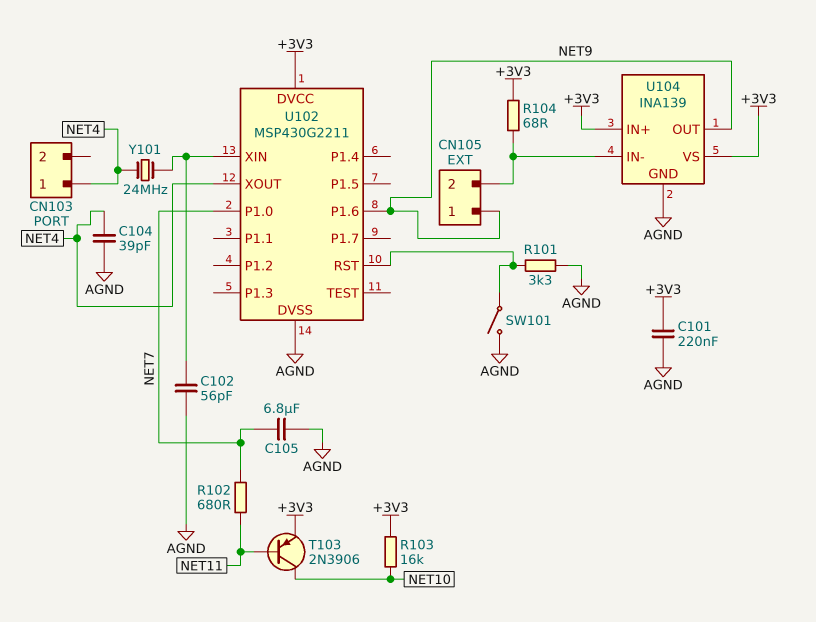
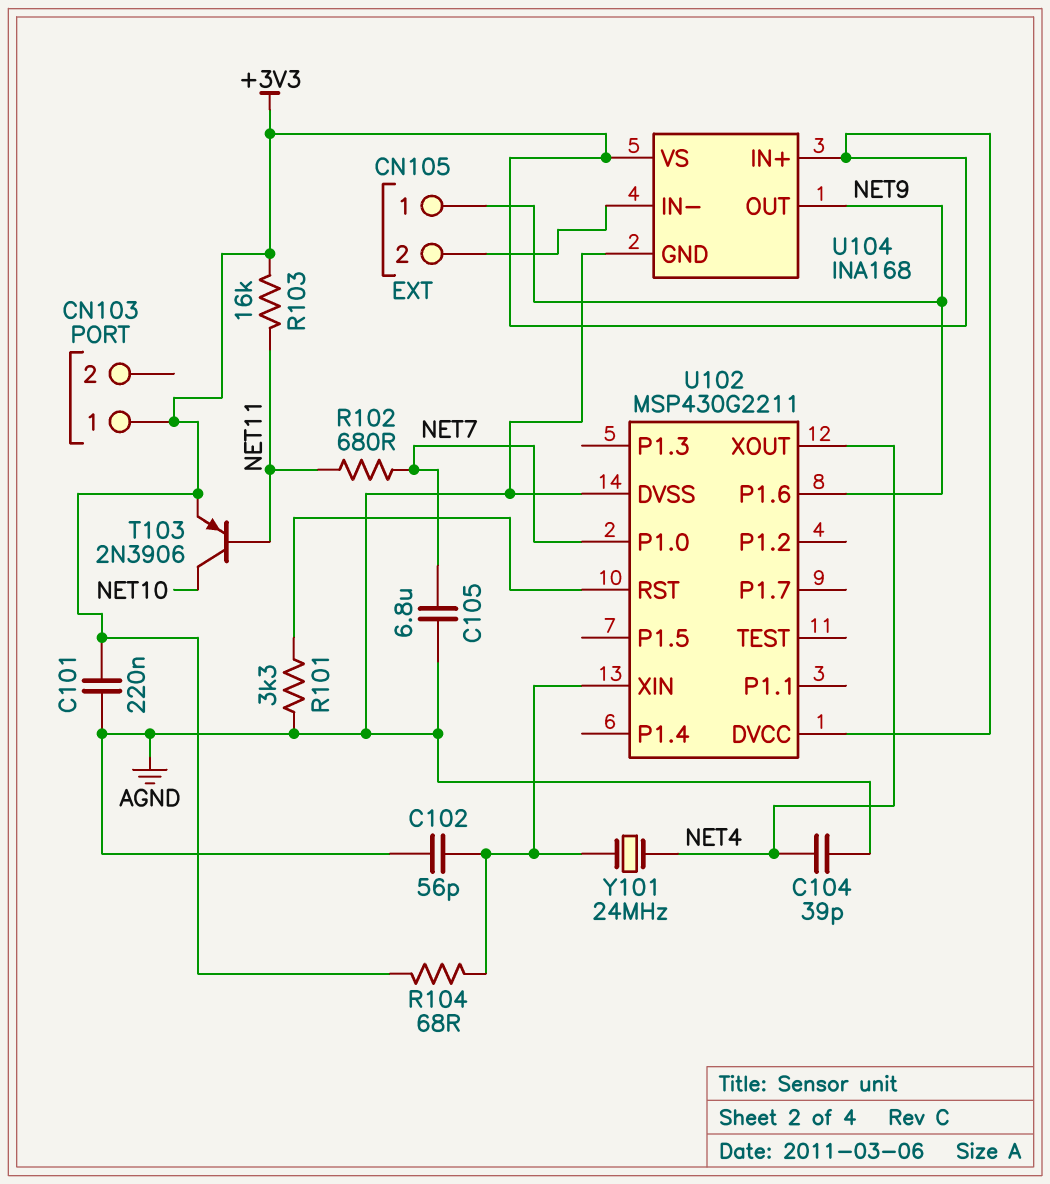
CN103 pin 1: NET4 -> +3V3
R103: 16k (+3V3, NET10) -> 16k (+3V3, NET11)
R104: 68 (+3V3, CN105/2) -> 68 (+3V3, U102/XIN)
SW101: switch (AGND, U102/RST) -> none
U104: INA139 -> INA168

